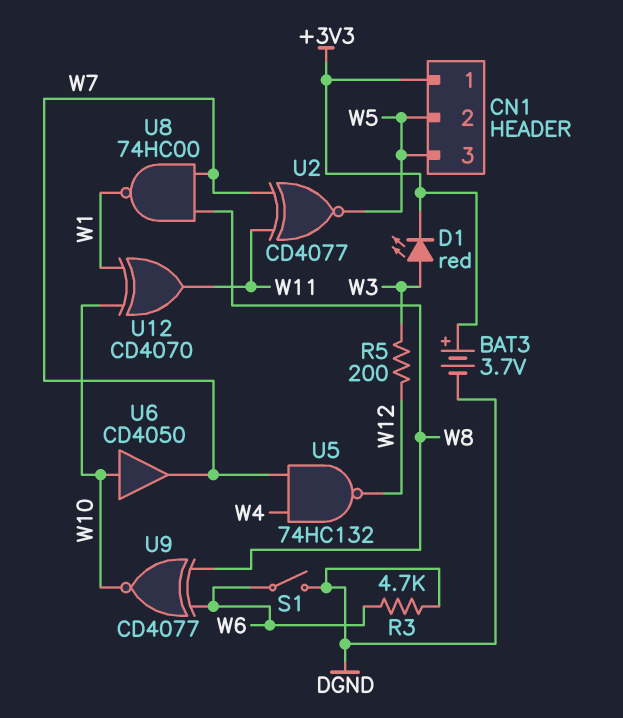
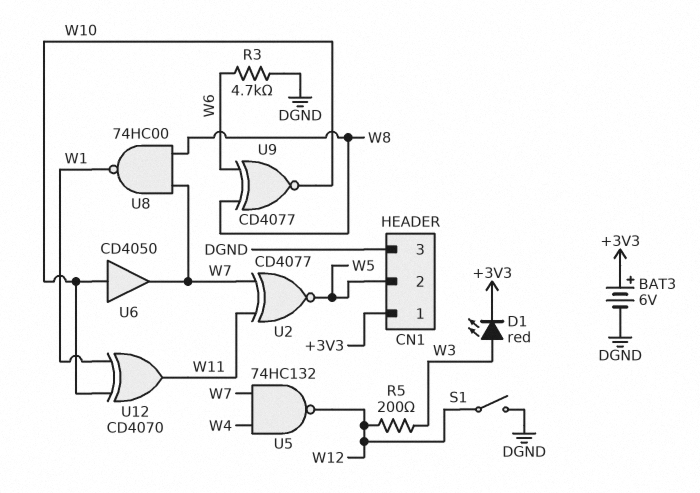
BAT3: 3.7V (plus +3V3, minus DGND) -> 6V (plus +3V3, minus DGND)
CN1 pin 3: W5 -> DGND
S1: switch (DGND, W6) -> switch (DGND, W12)

